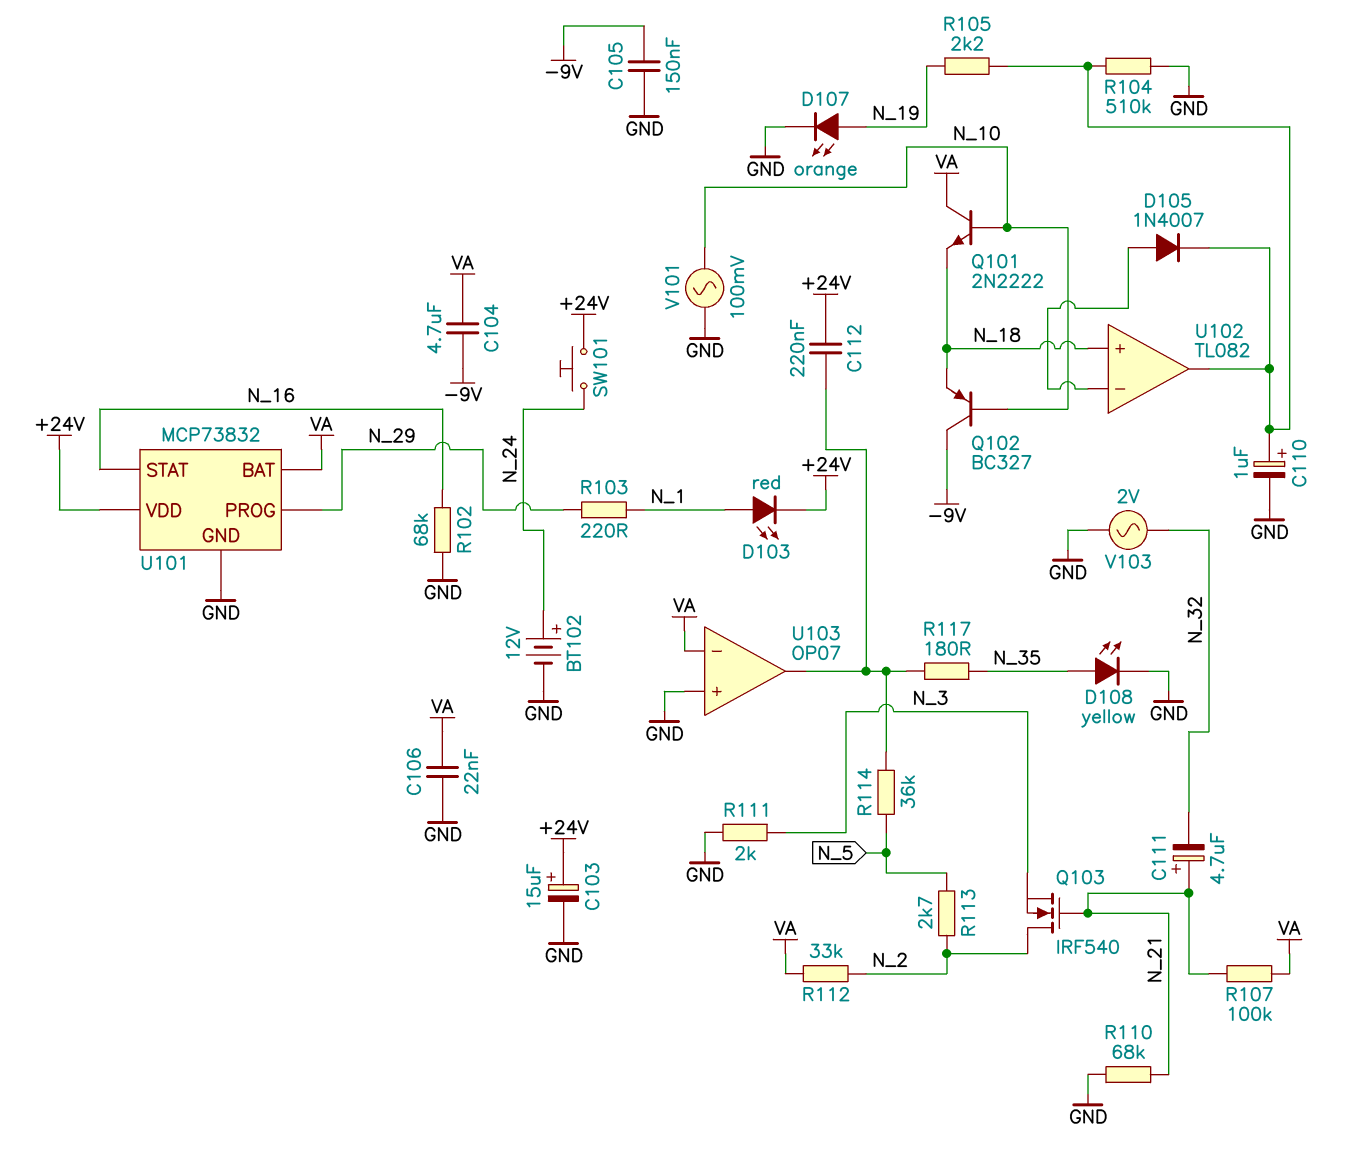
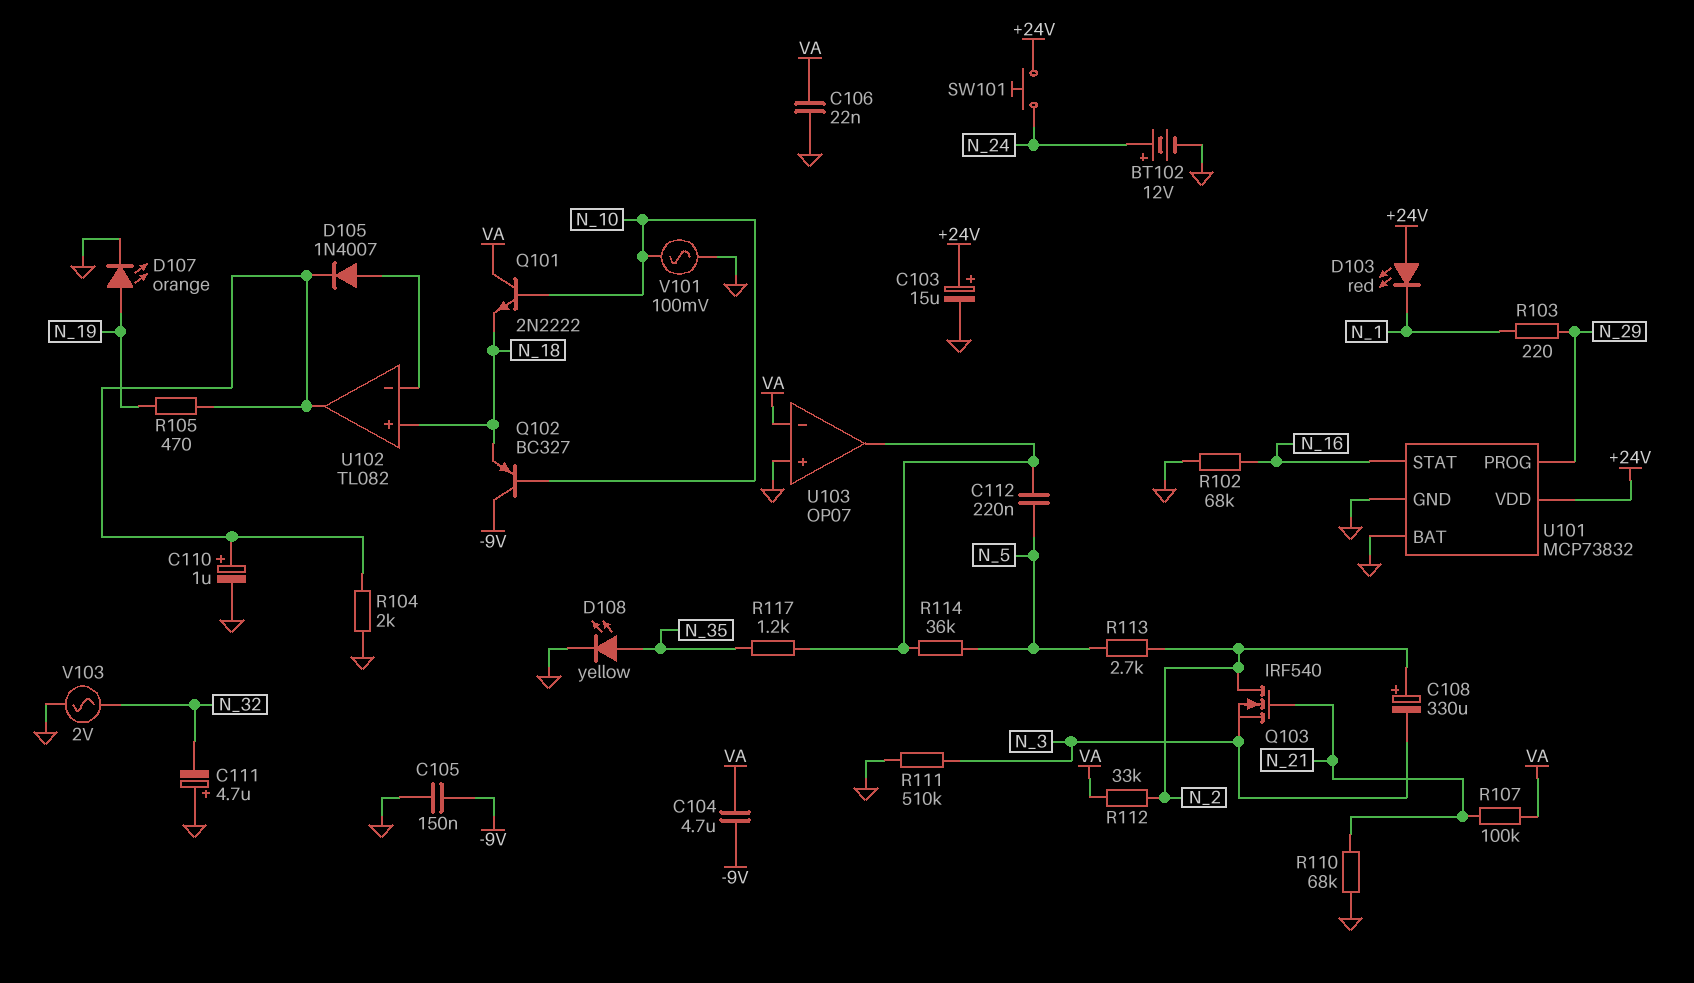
C108: none -> 330uF (plus N_2, minus N_3)
C111: 4.7uF (plus N_21, minus N_32) -> 4.7uF (plus GND, minus N_32)
C112: 220nF (+24V, U103/out) -> 220nF (N_5, U103/out)
D103: LED red (A N_1, K +24V) -> LED red (A +24V, K N_1)
R104: 510k (GND, U102/out) -> 2k (GND, U102/out)
R105: 2.2k (N_19, U102/out) -> 470 (N_19, U102/out)
R111: 2k (GND, N_3) -> 510k (GND, N_3)
R117: 180 (N_35, U103/out) -> 1.2k (N_35, U103/out)
U101 pin BAT: VA -> GND

